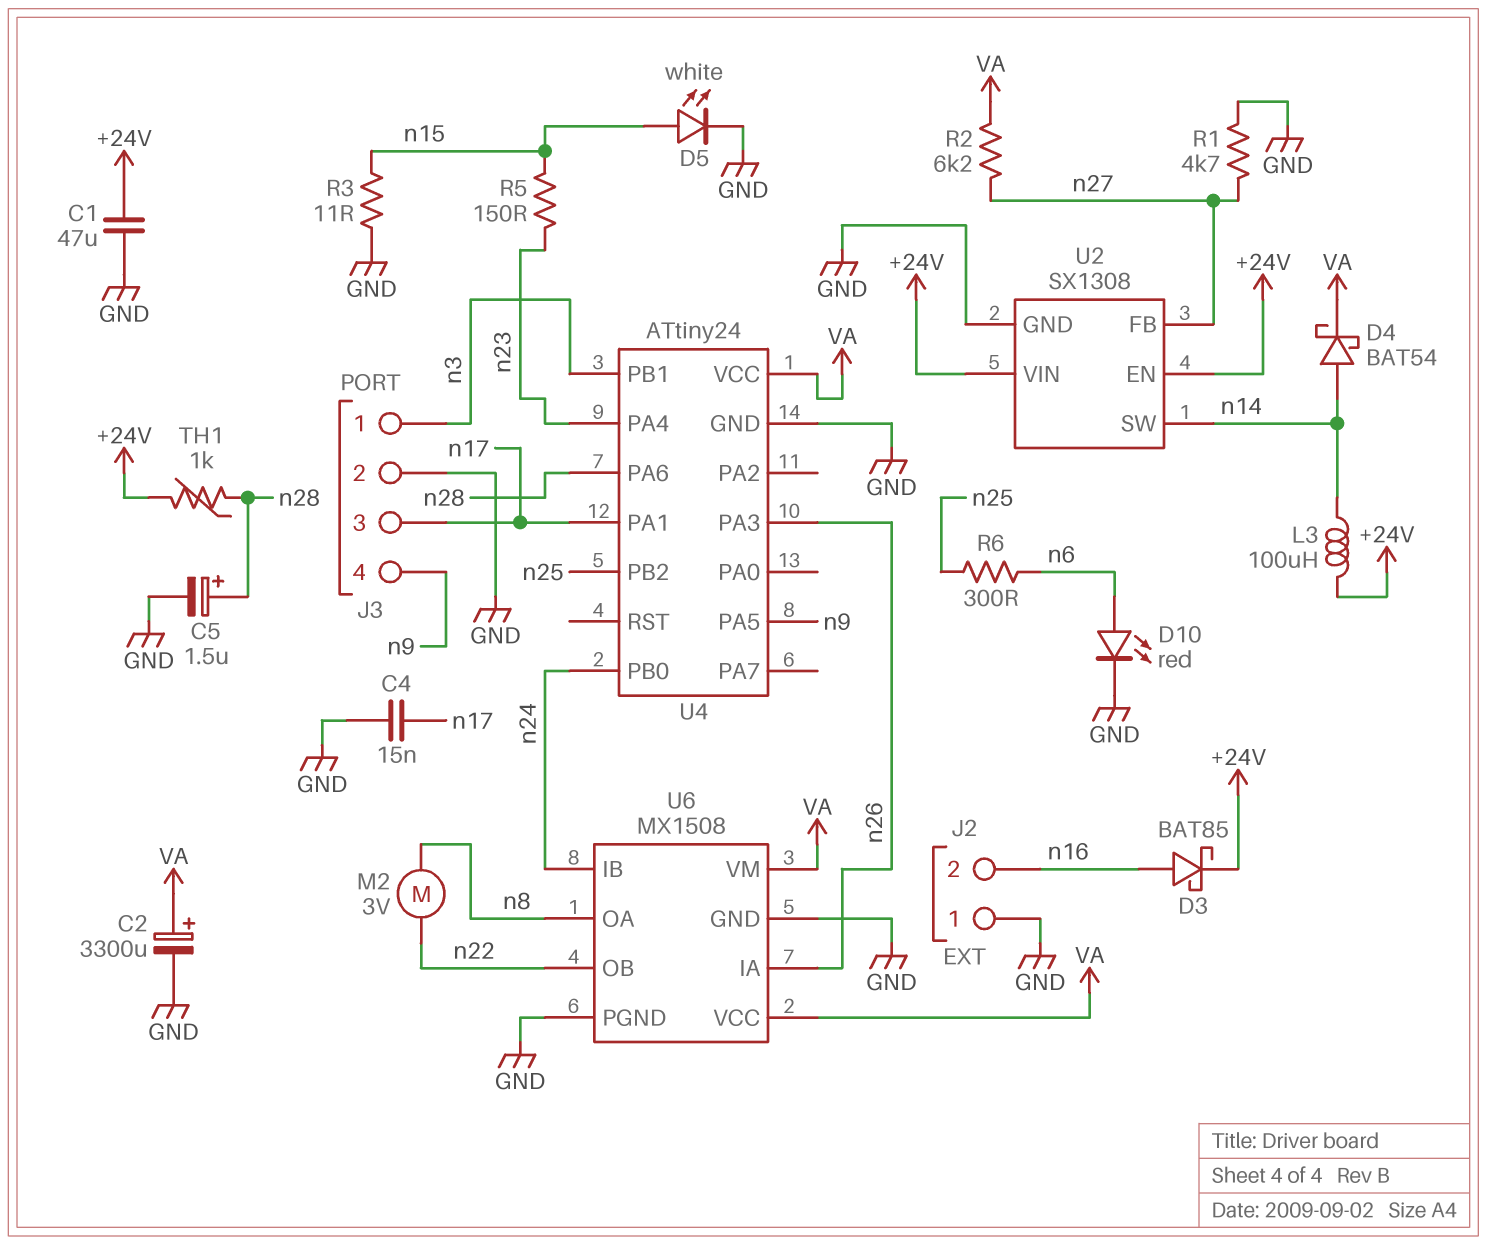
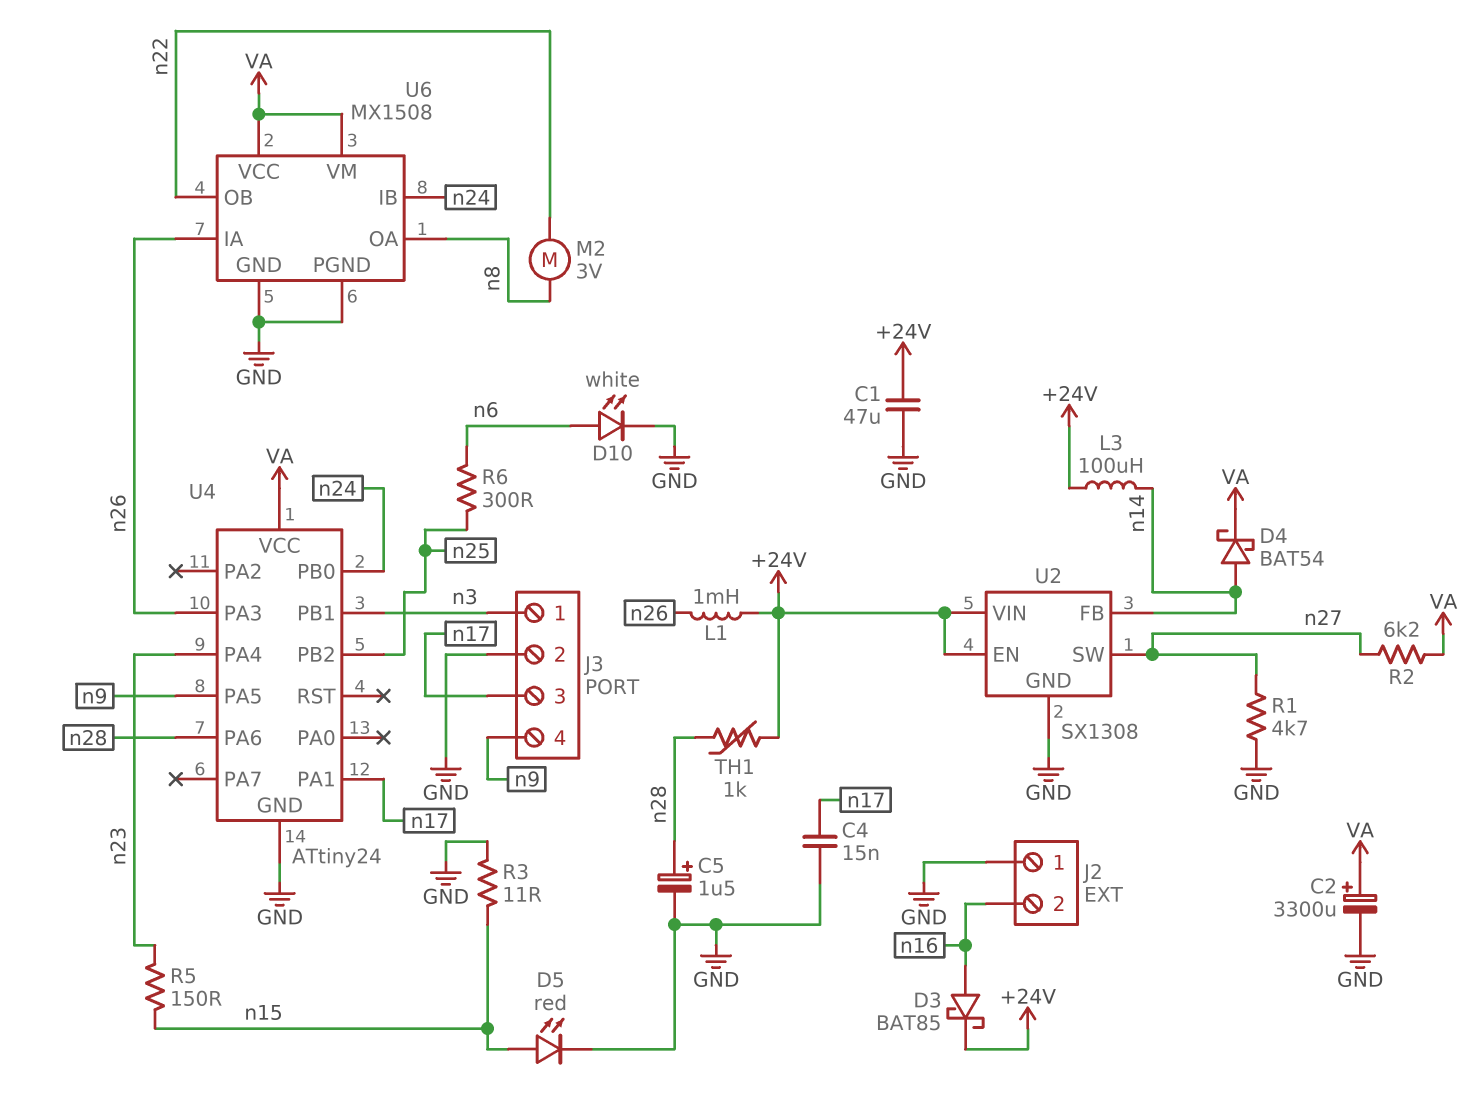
D5: LED white (A n15, K GND) -> LED red (A n15, K GND)
D10: LED red (A n6, K GND) -> LED white (A n6, K GND)
L1: none -> 1mH (+24V, n26)
U2 pin FB: n27 -> n14
U2 pin SW: n14 -> n27

